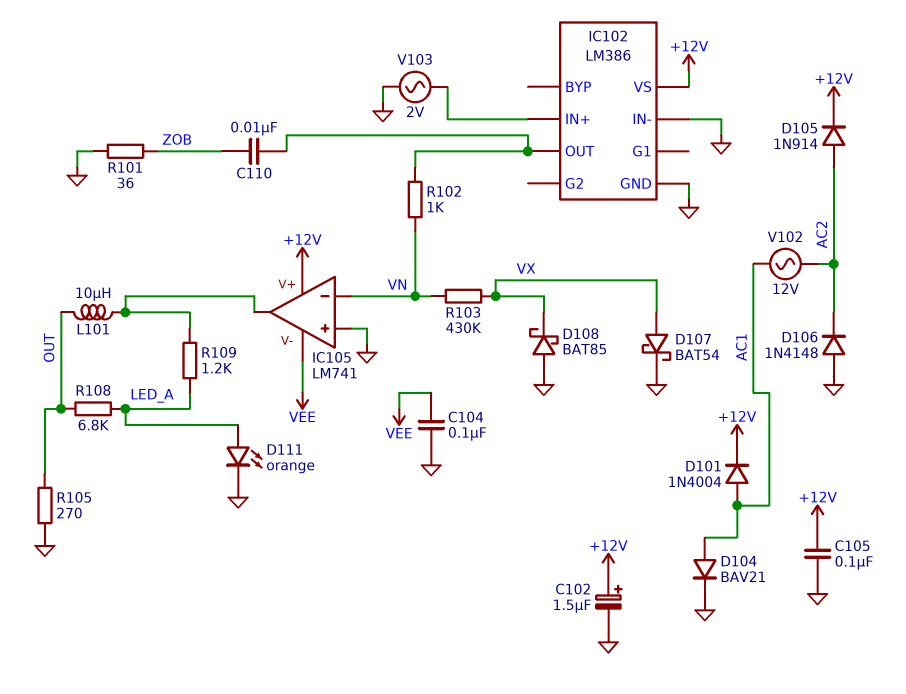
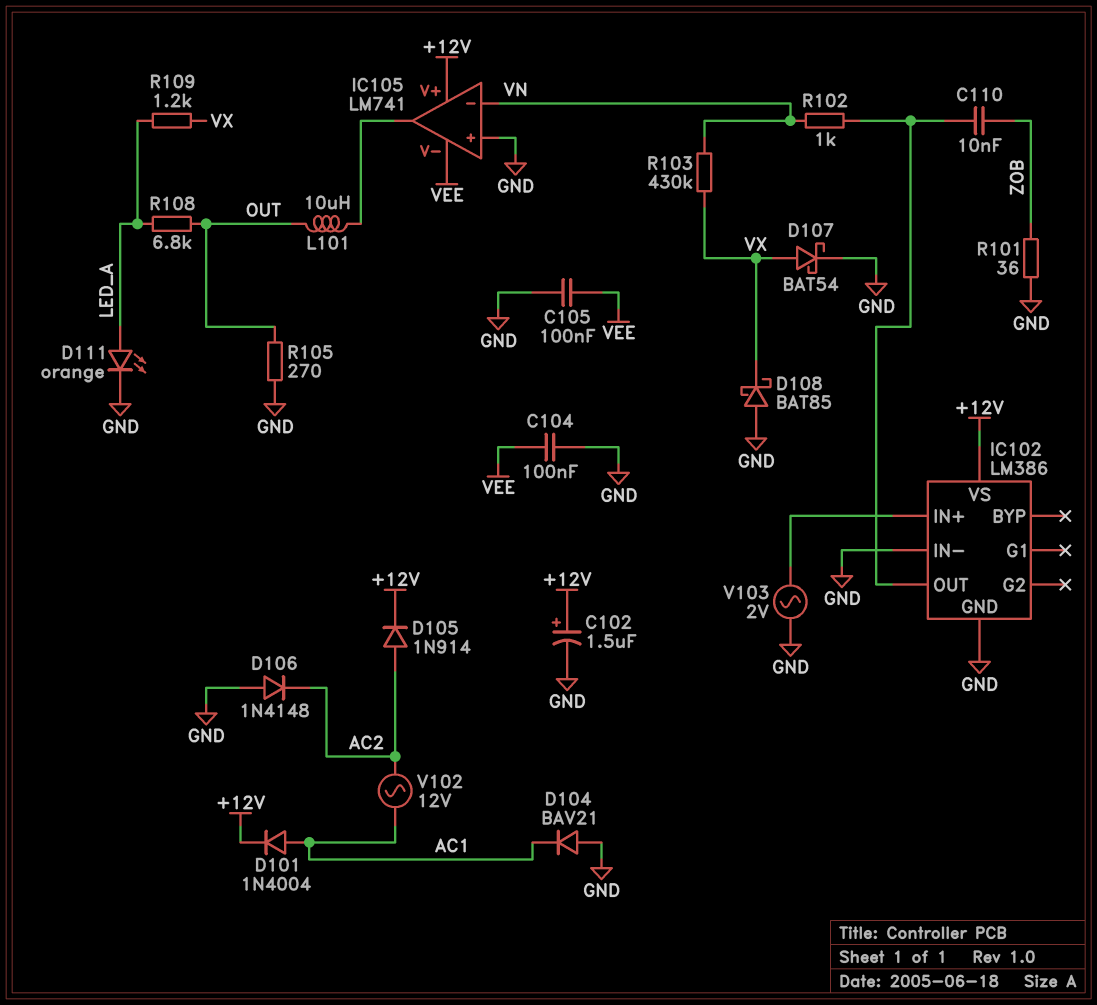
C105: 100nF (+12V, GND) -> 100nF (GND, VEE)
D104: diode BAV21 (A AC1, K GND) -> diode BAV21 (A GND, K AC1)
R109: 1.2k (IC105/out, LED_A) -> 1.2k (LED_A, VX)

